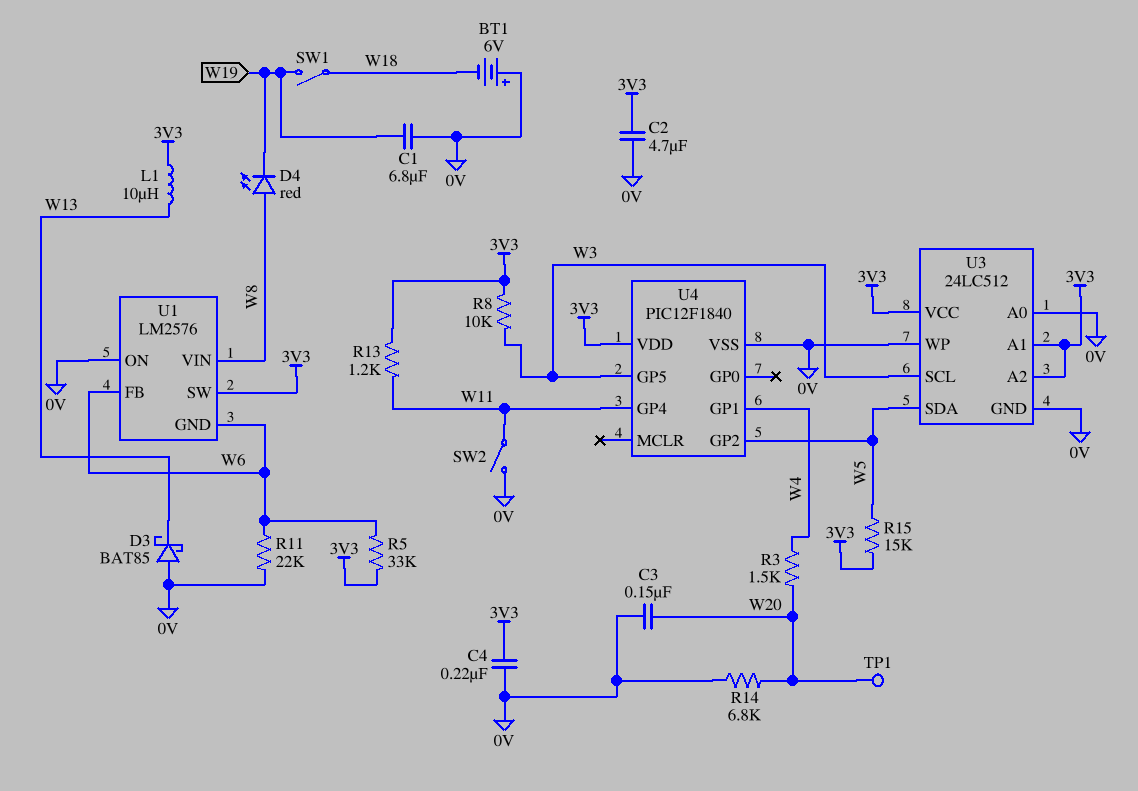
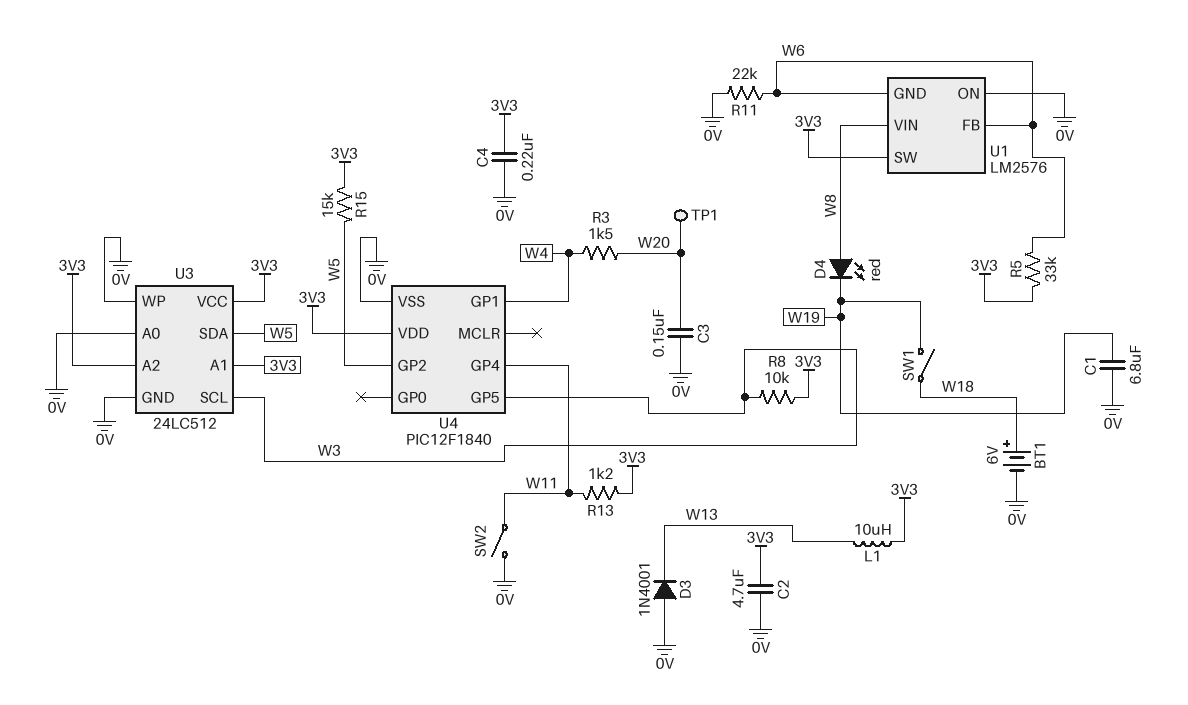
BT1: 6V (plus 0V, minus W18) -> 6V (plus W18, minus 0V)
D3: schottky BAT85 (A 0V, K W13) -> diode 1N4001 (A 0V, K W13)
R14: 6.8k (0V, W20) -> none

